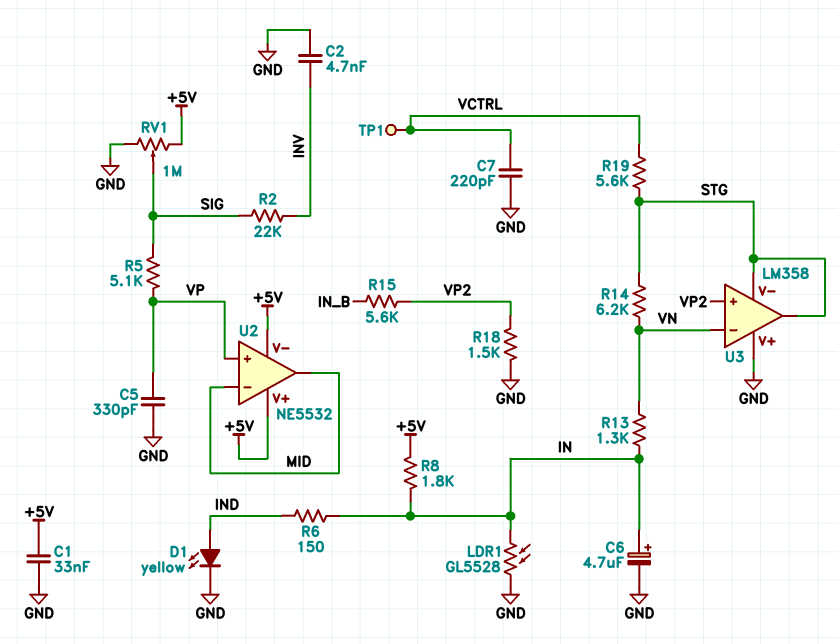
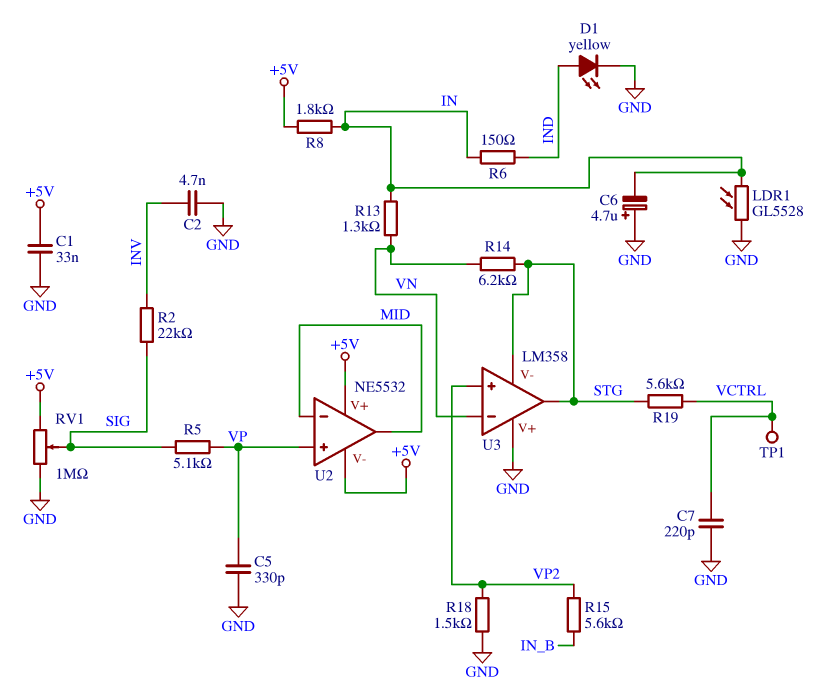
C6: 4.7uF (plus IN, minus GND) -> 4.7uF (plus GND, minus IN)

